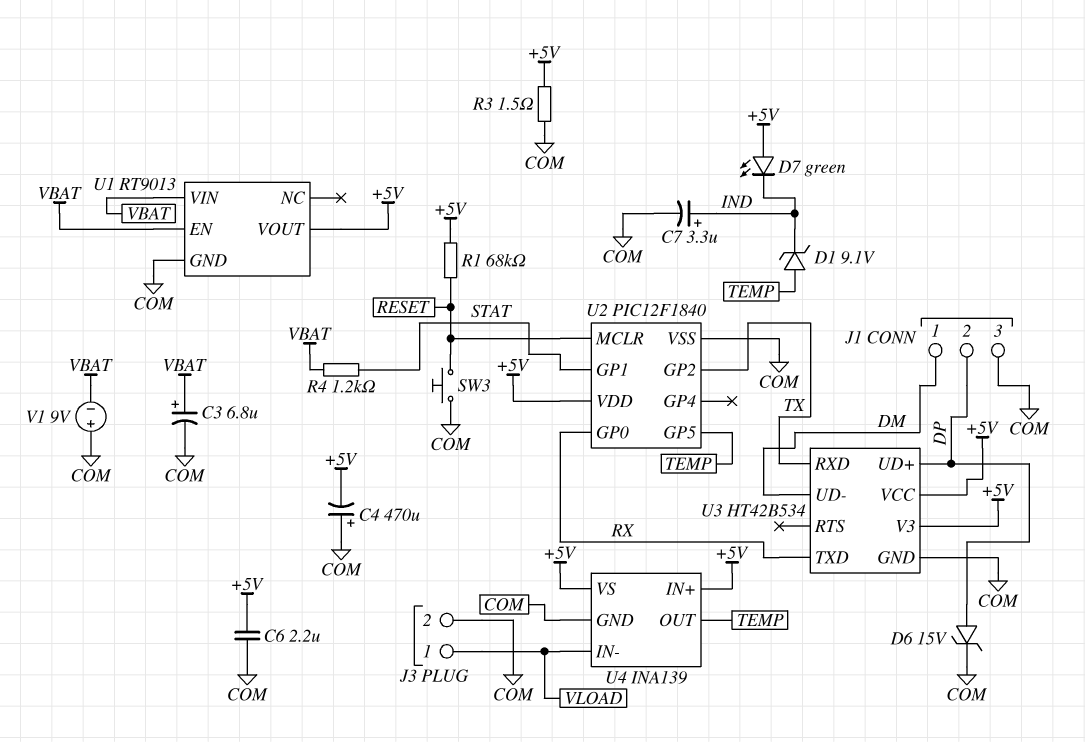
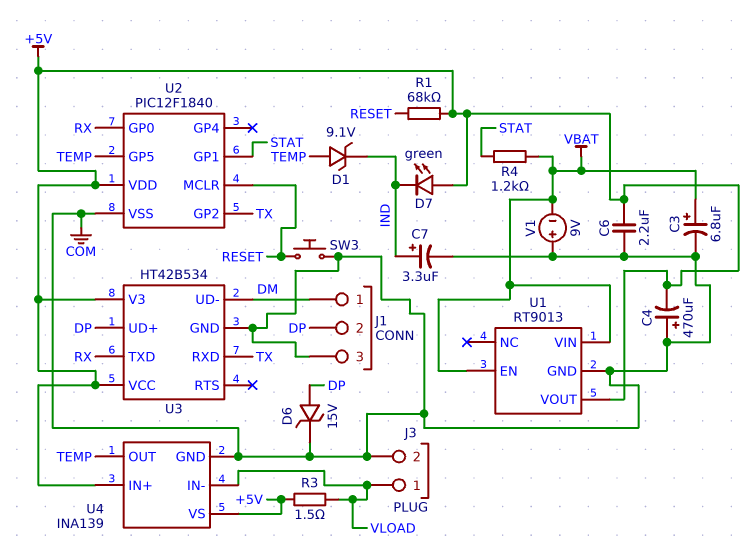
R3: 1.5 (+5V, COM) -> 1.5 (+5V, VLOAD)

